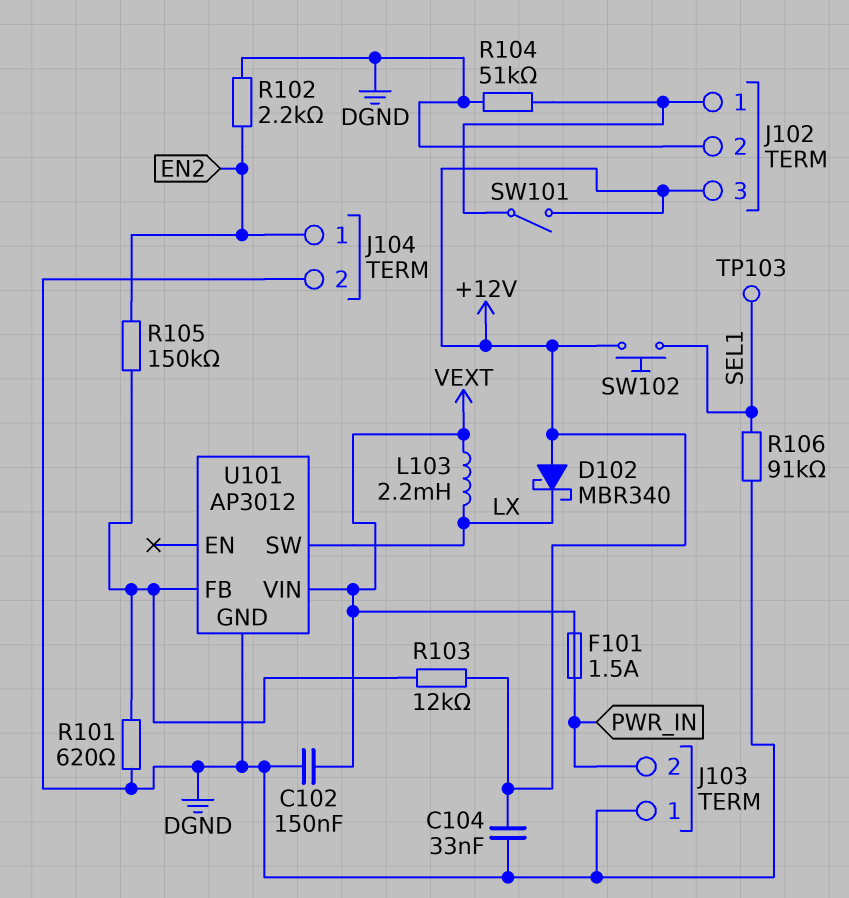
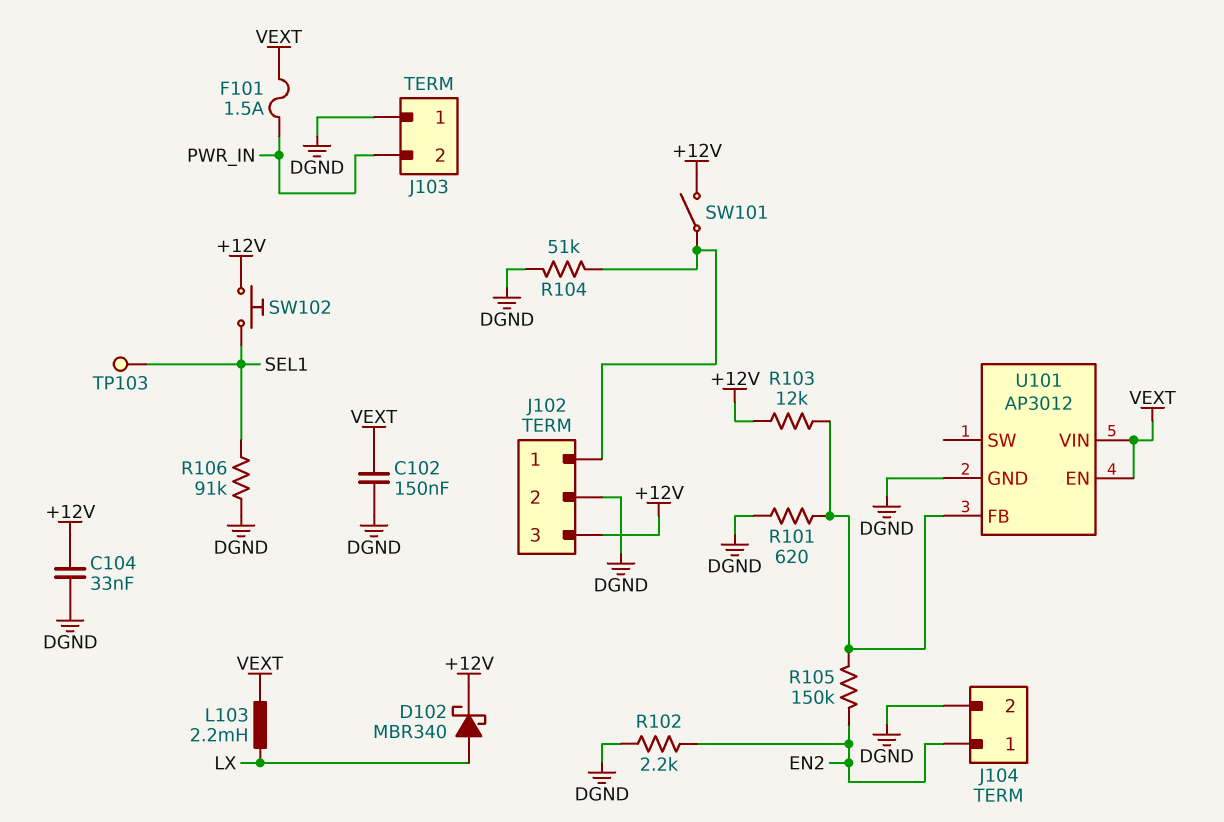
D102: schottky MBR340 (A +12V, K LX) -> schottky MBR340 (A LX, K +12V)
U101 pin EN: none -> VEXT
U101 pin SW: LX -> none

